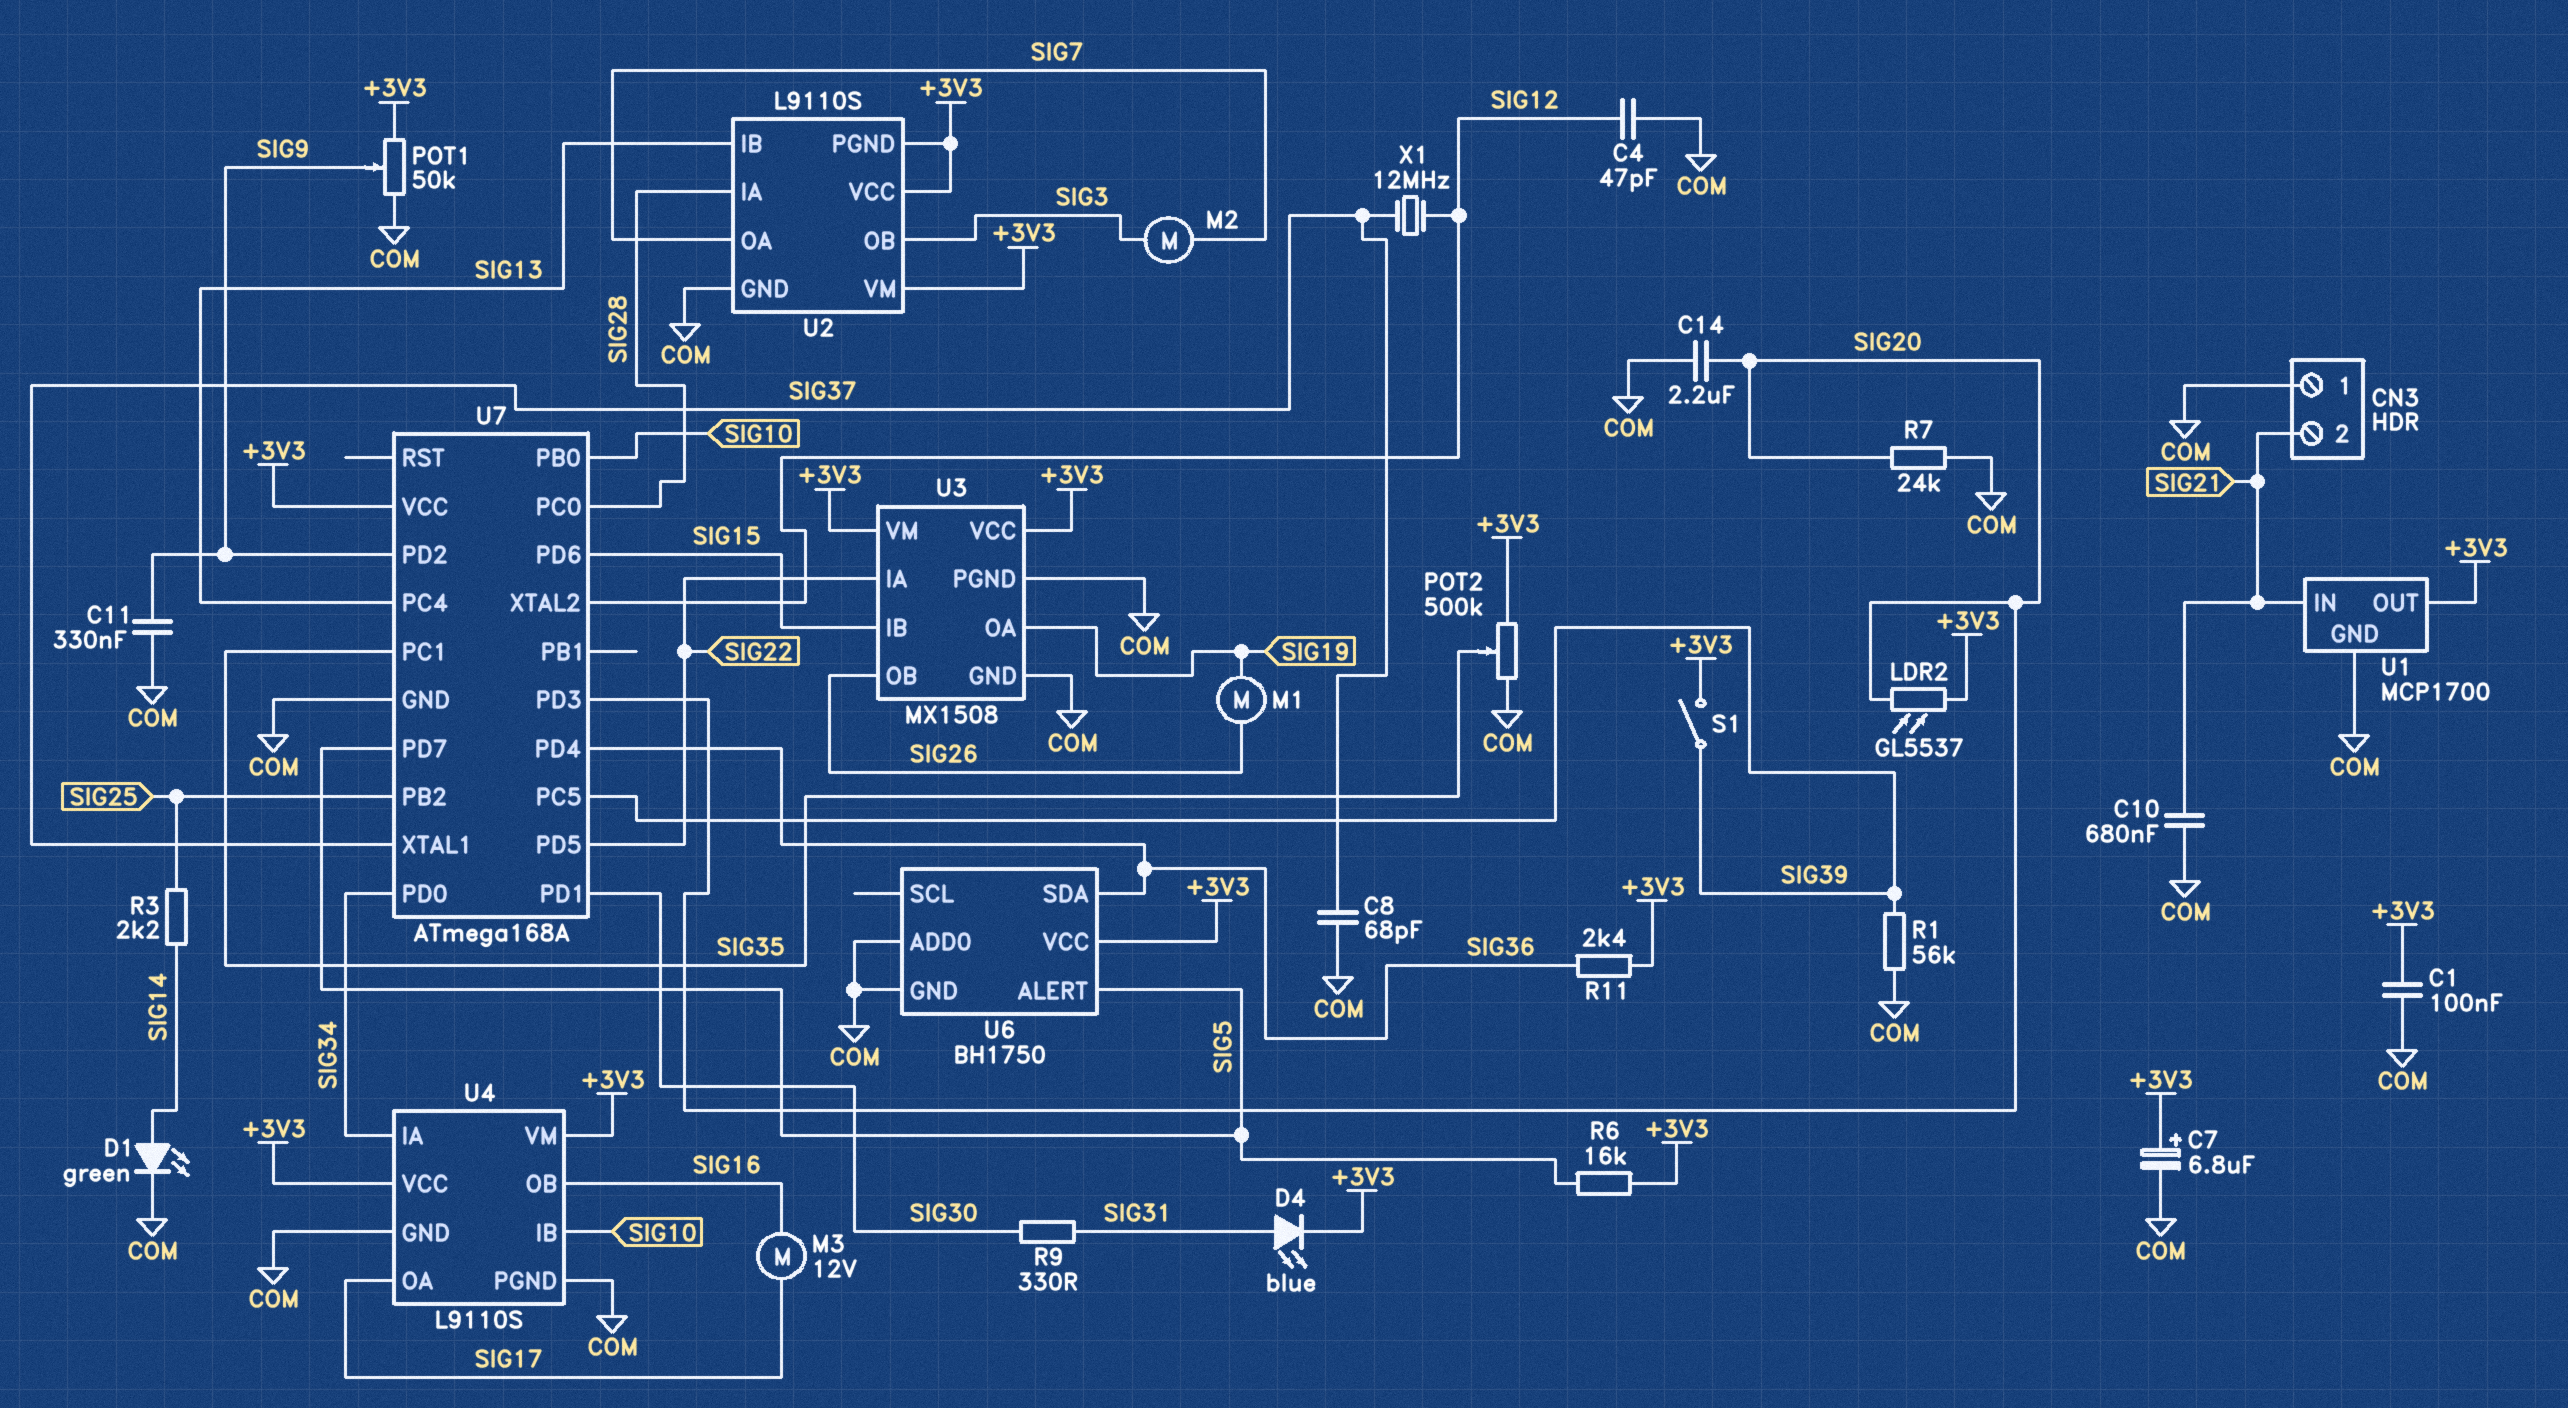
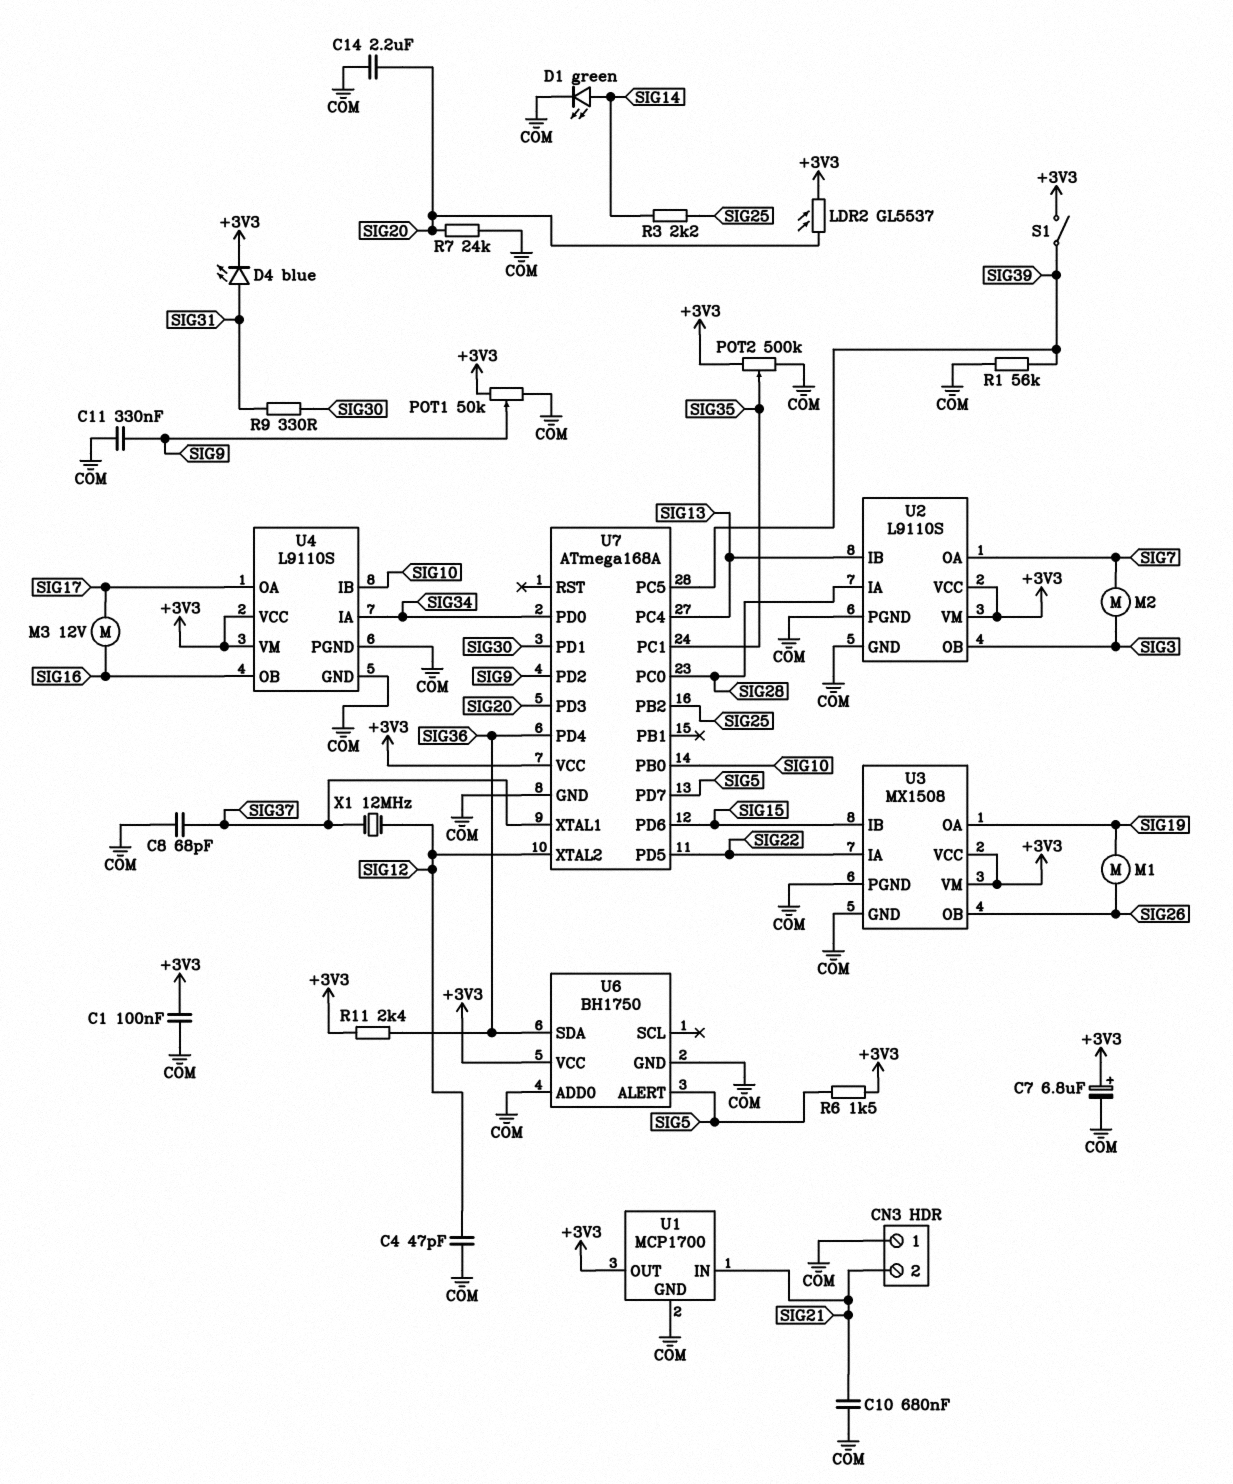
R6: 16k (+3V3, SIG5) -> 1.5k (+3V3, SIG5)
U2 pin PGND: +3V3 -> COM

